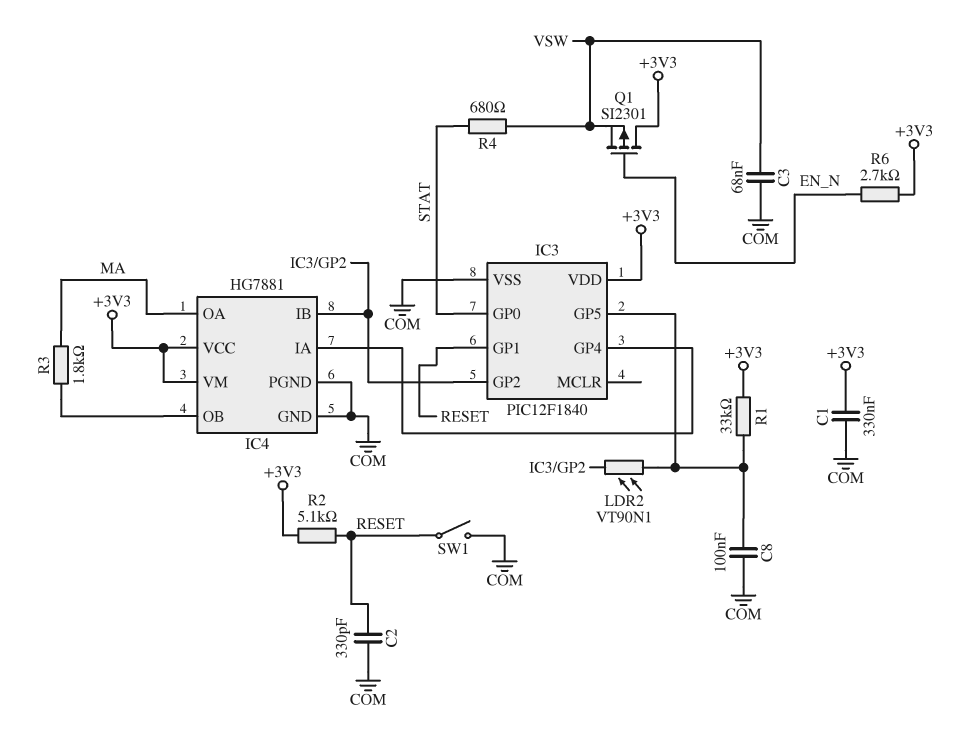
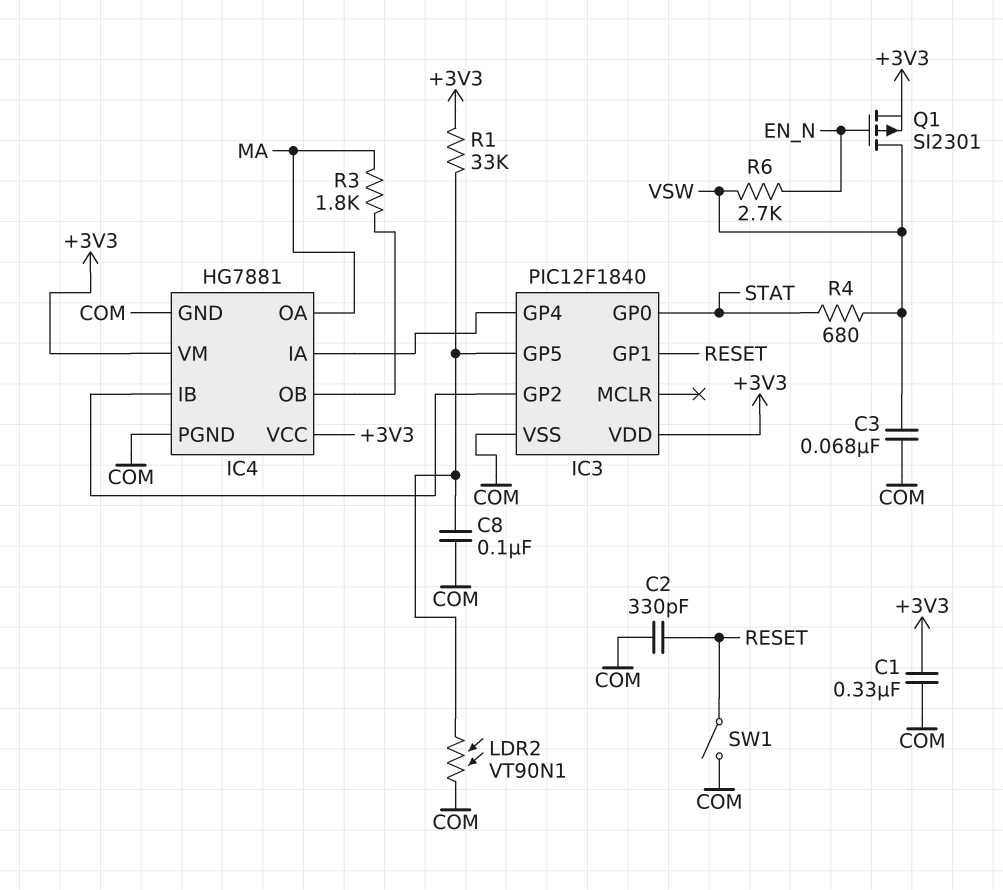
LDR2: VT90N1 (IC3/GP2, IC3/GP5) -> VT90N1 (COM, IC3/GP5)
Q1: PMOS SI2301 (G EN_N, D +3V3, S VSW) -> PMOS SI2301 (G EN_N, D VSW, S +3V3)
R2: 5.1k (+3V3, RESET) -> none
R6: 2.7k (+3V3, EN_N) -> 2.7k (EN_N, VSW)

